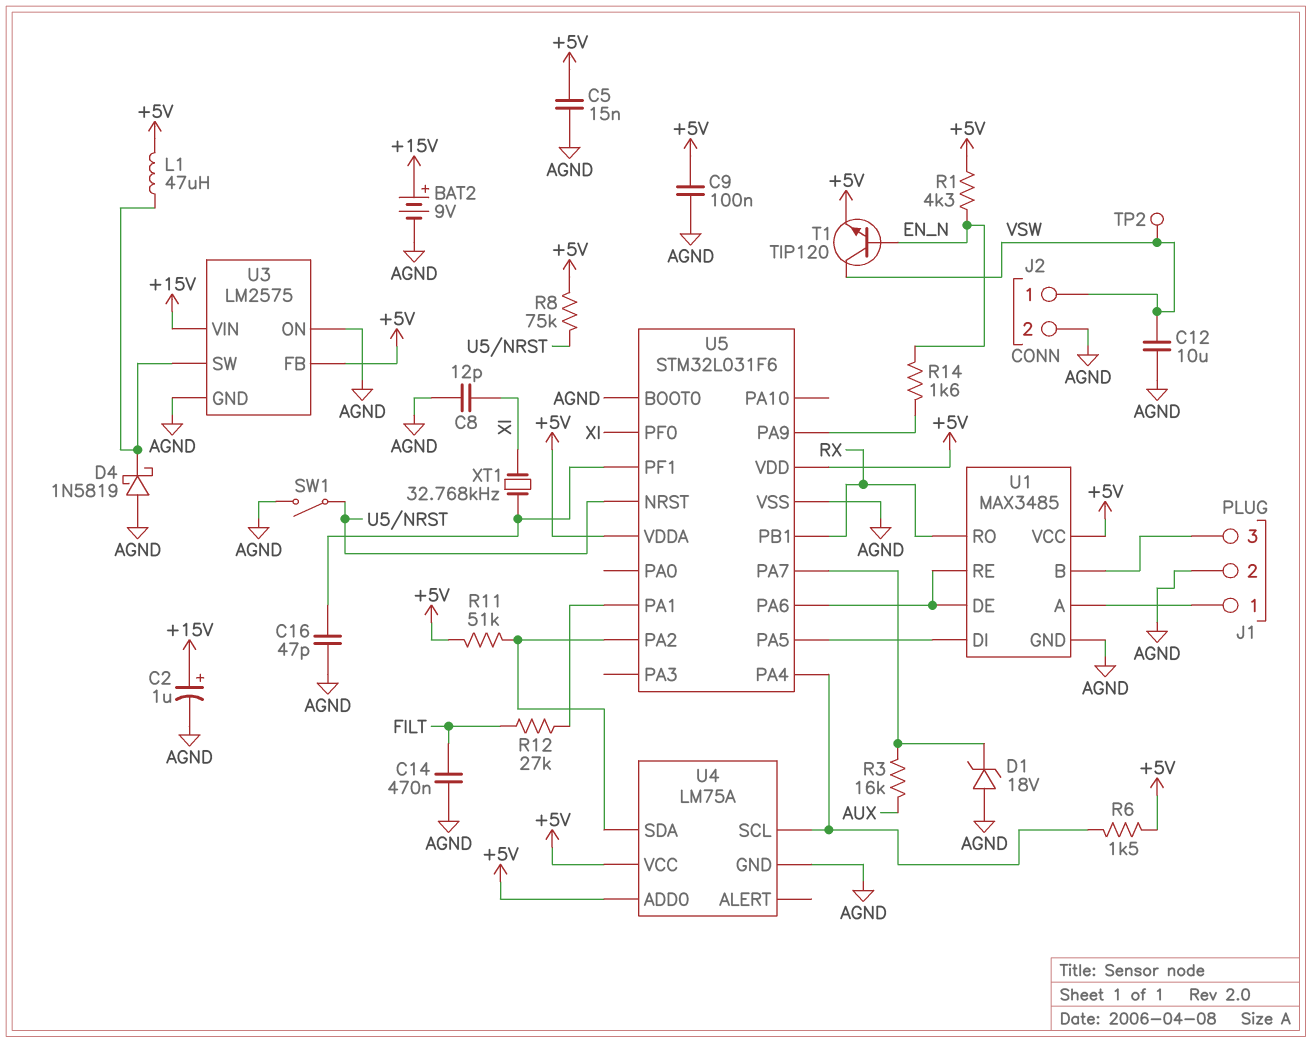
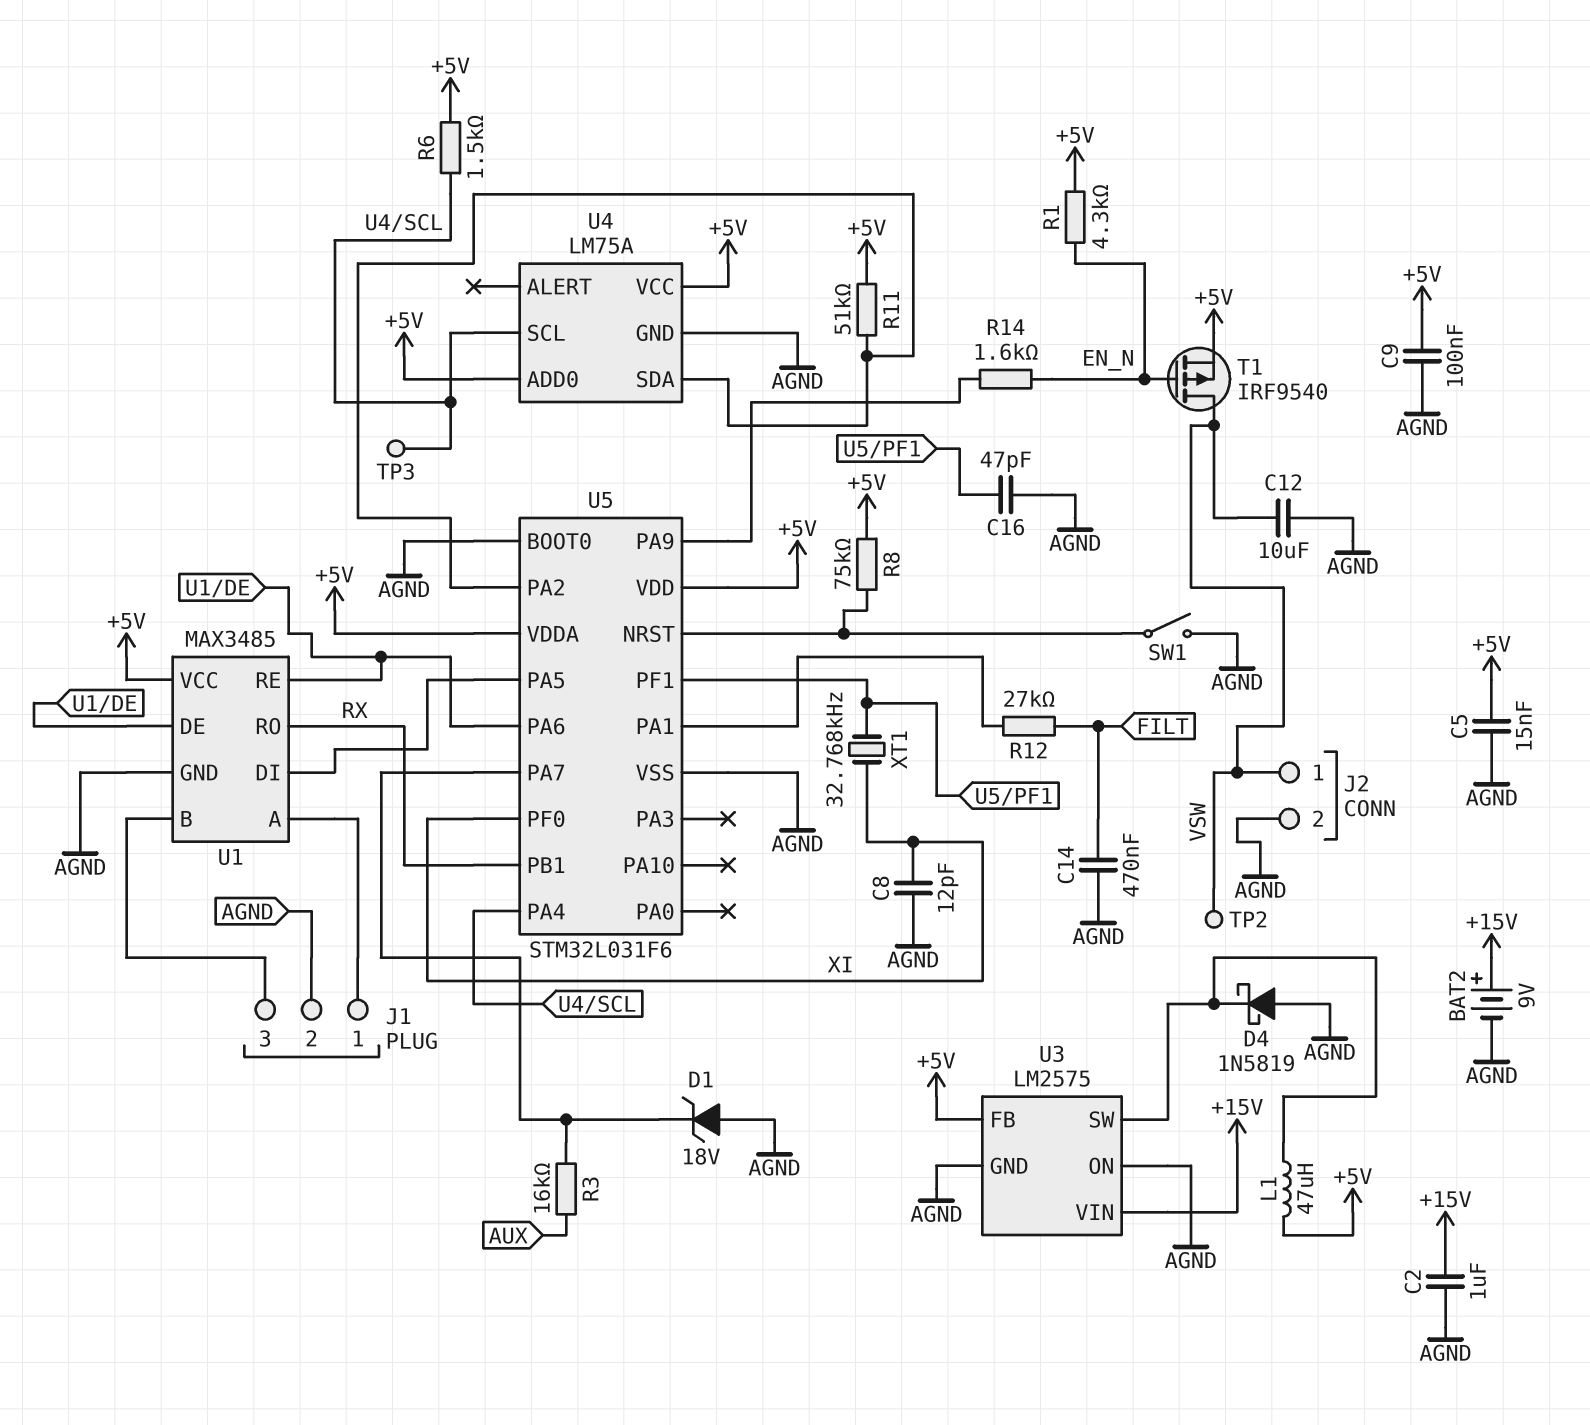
C2: 1uF (plus +15V, minus AGND) -> 1uF (+15V, AGND)
T1: NPN TIP120 (B EN_N, C VSW, E +5V) -> PMOS IRF9540 (G EN_N, D VSW, S +5V)
TP3: none -> test point (U4/SCL)

